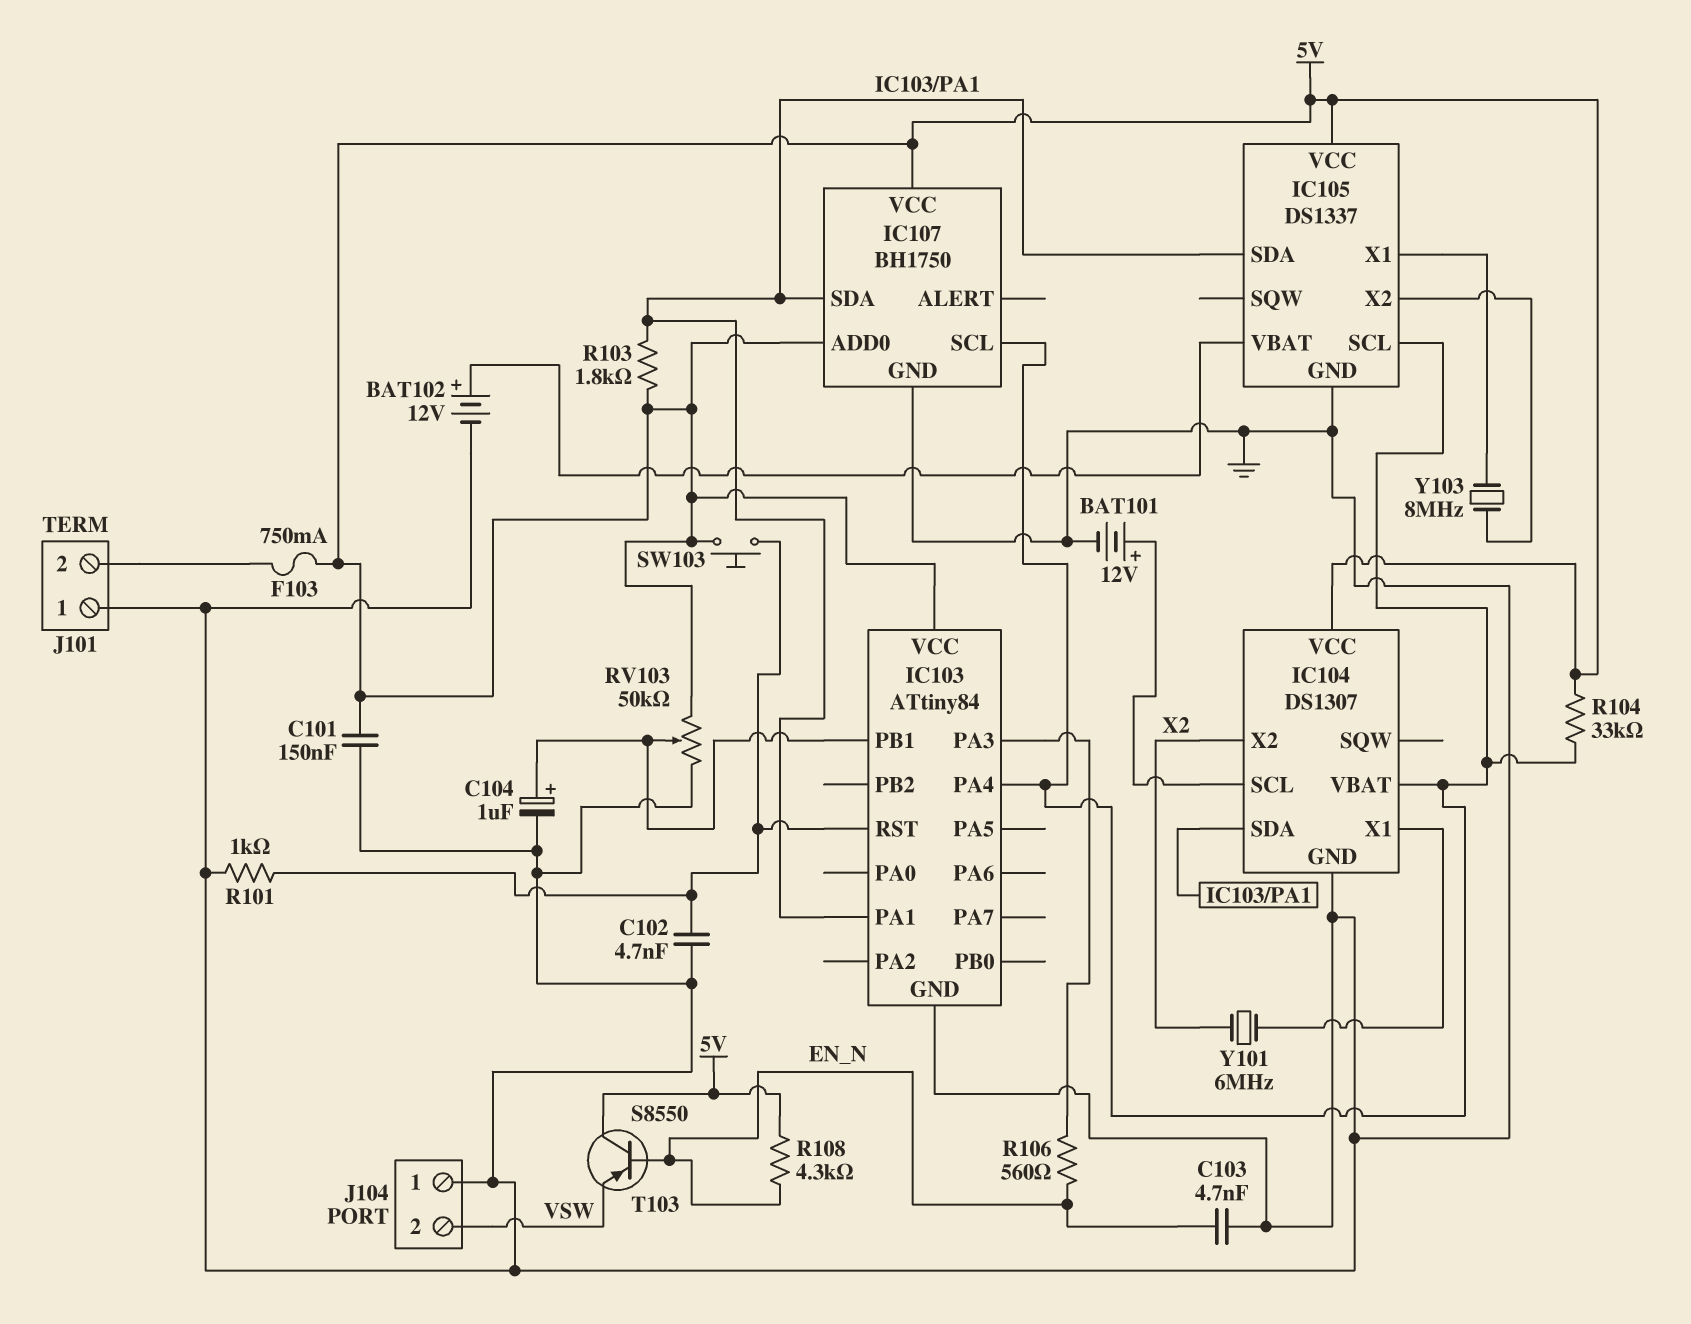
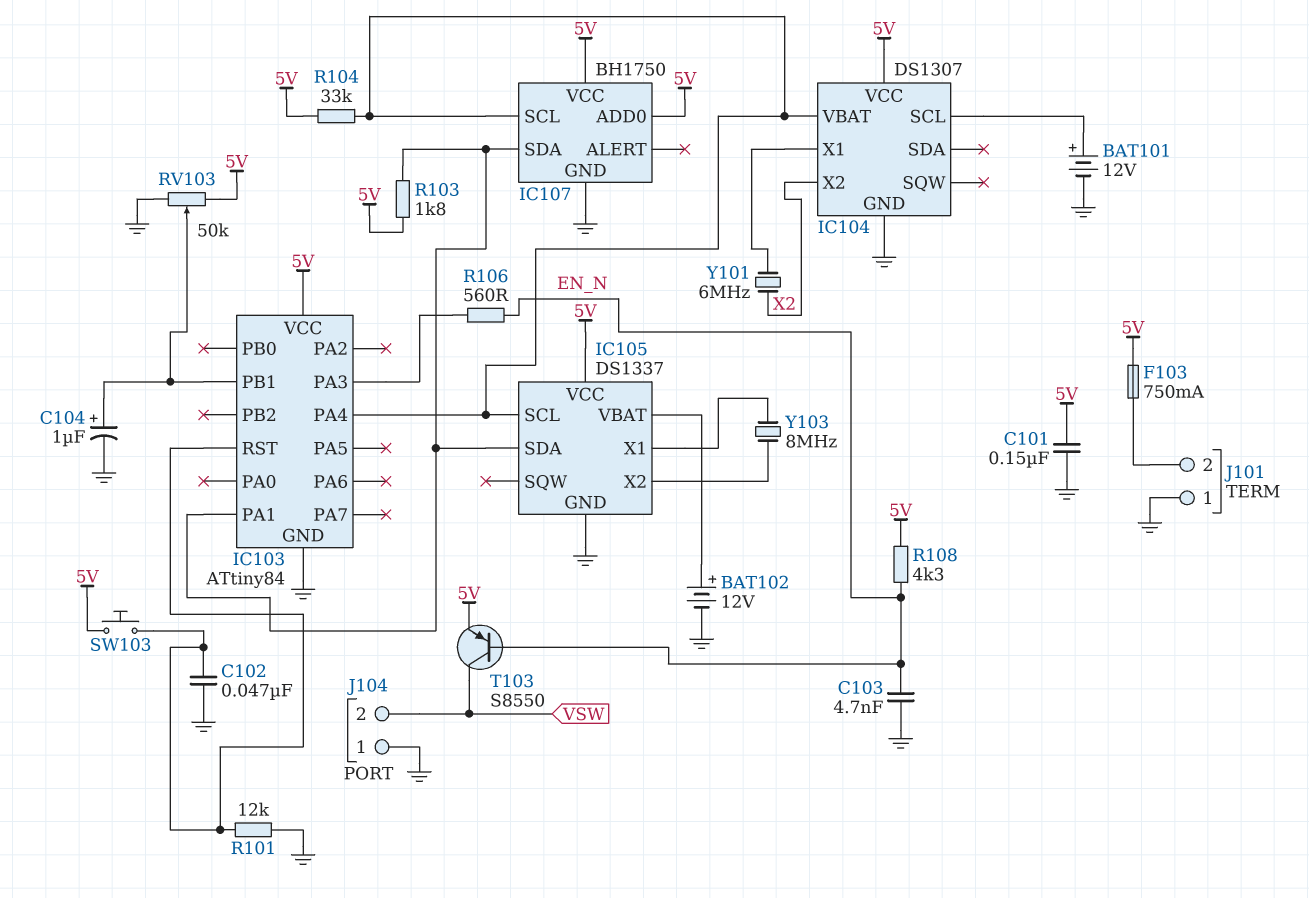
C102: 4.7nF (GND, IC103/RST) -> 47nF (GND, IC103/RST)
IC104 pin SDA: IC103/PA1 -> none
R101: 1k (GND, IC103/RST) -> 12k (GND, IC103/RST)
T103: PNP S8550 (B EN_N, C 5V, E VSW) -> PNP S8550 (B EN_N, C VSW, E 5V)

